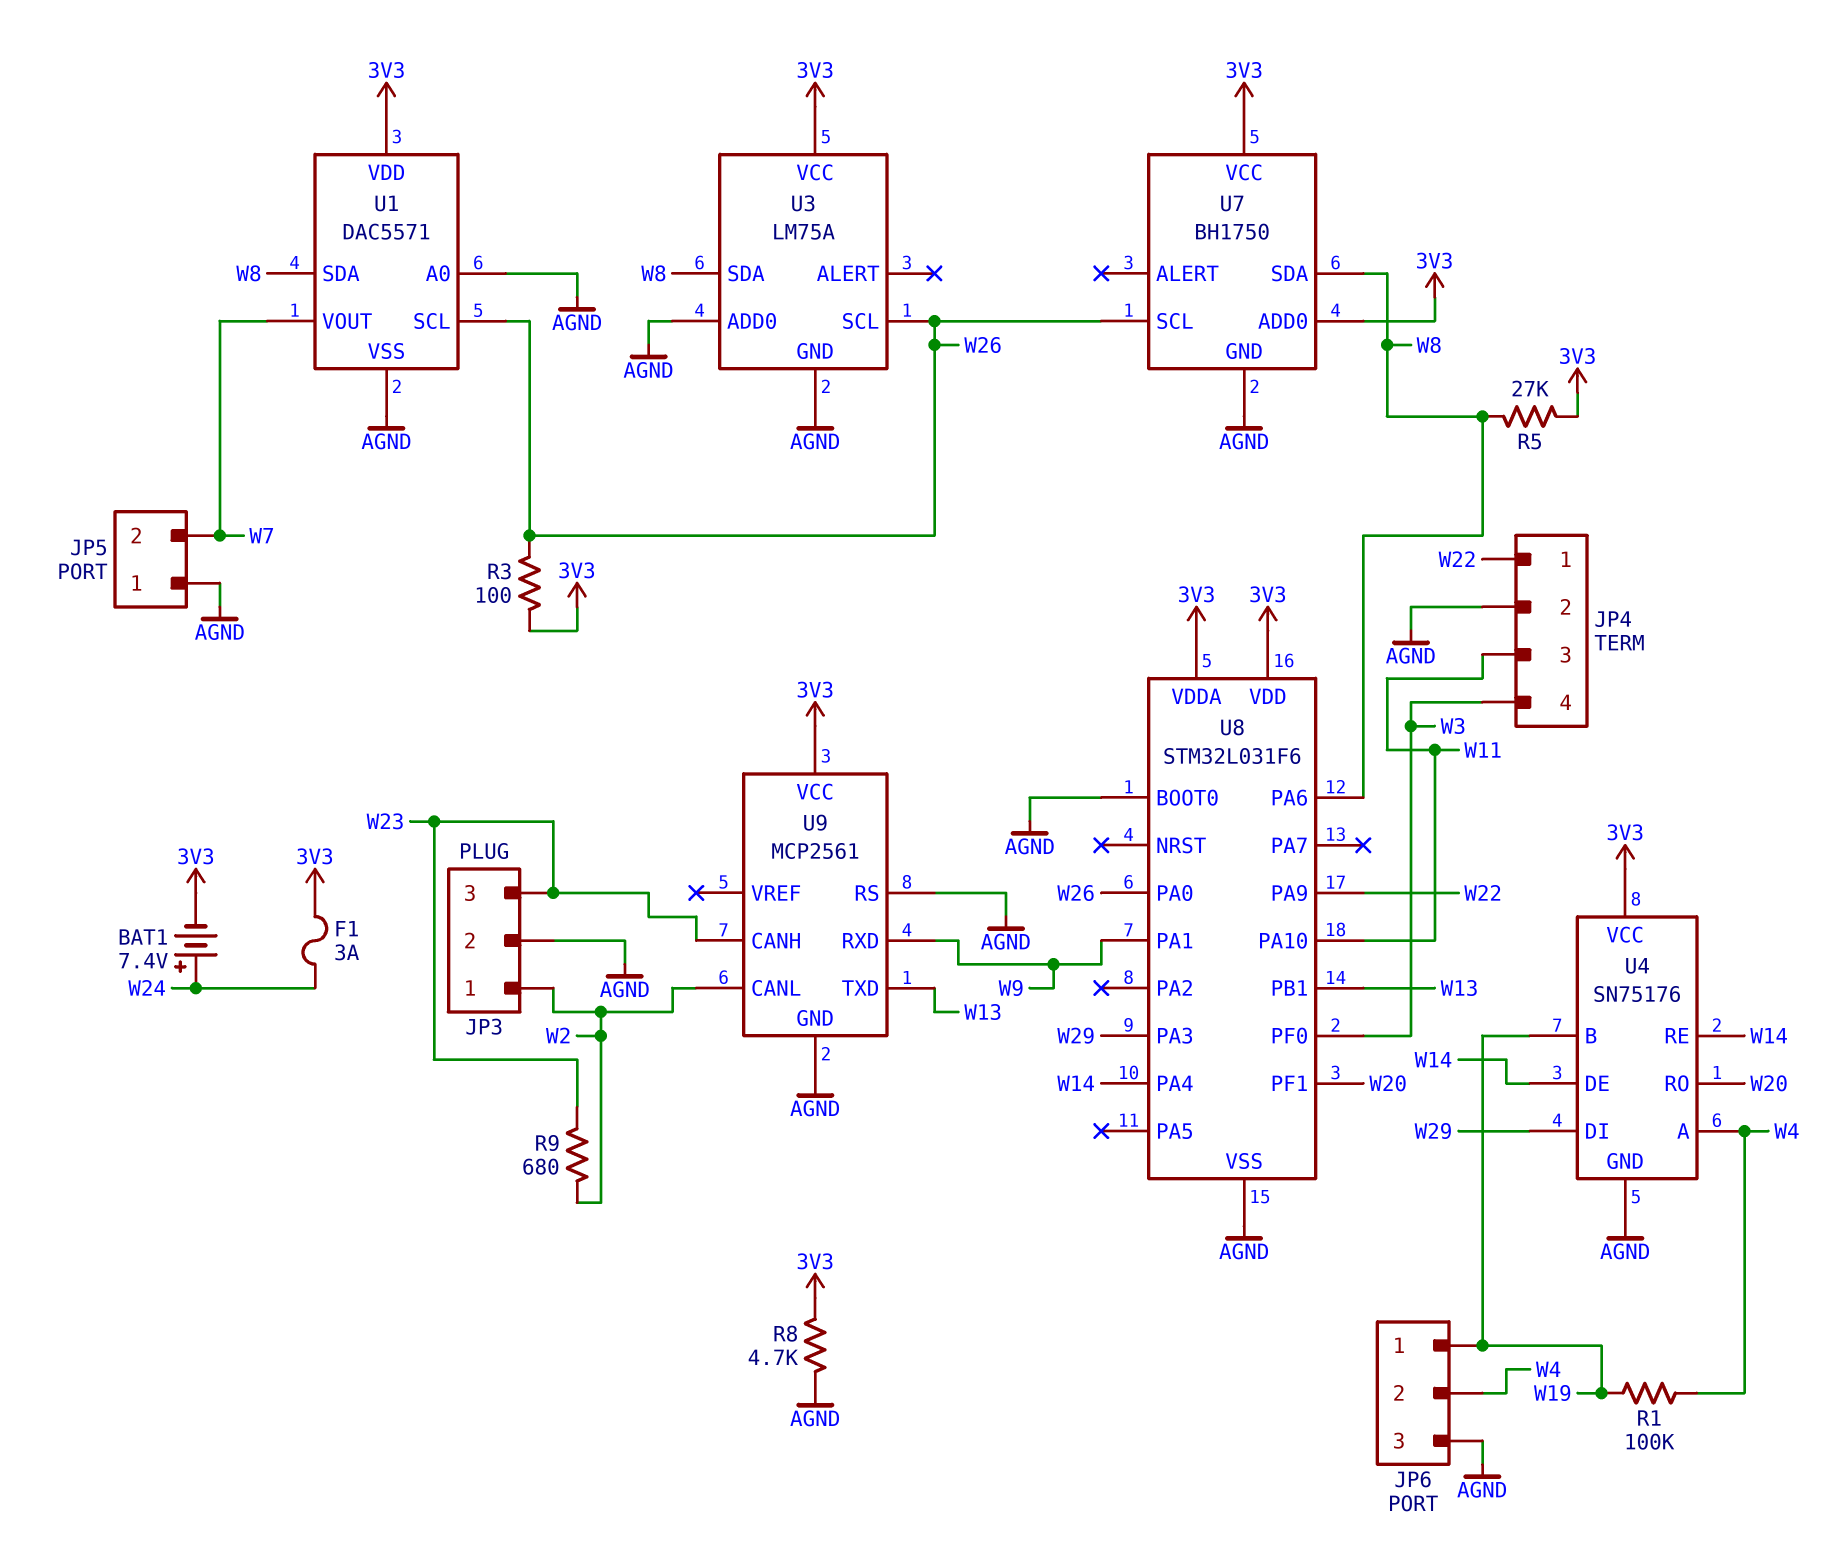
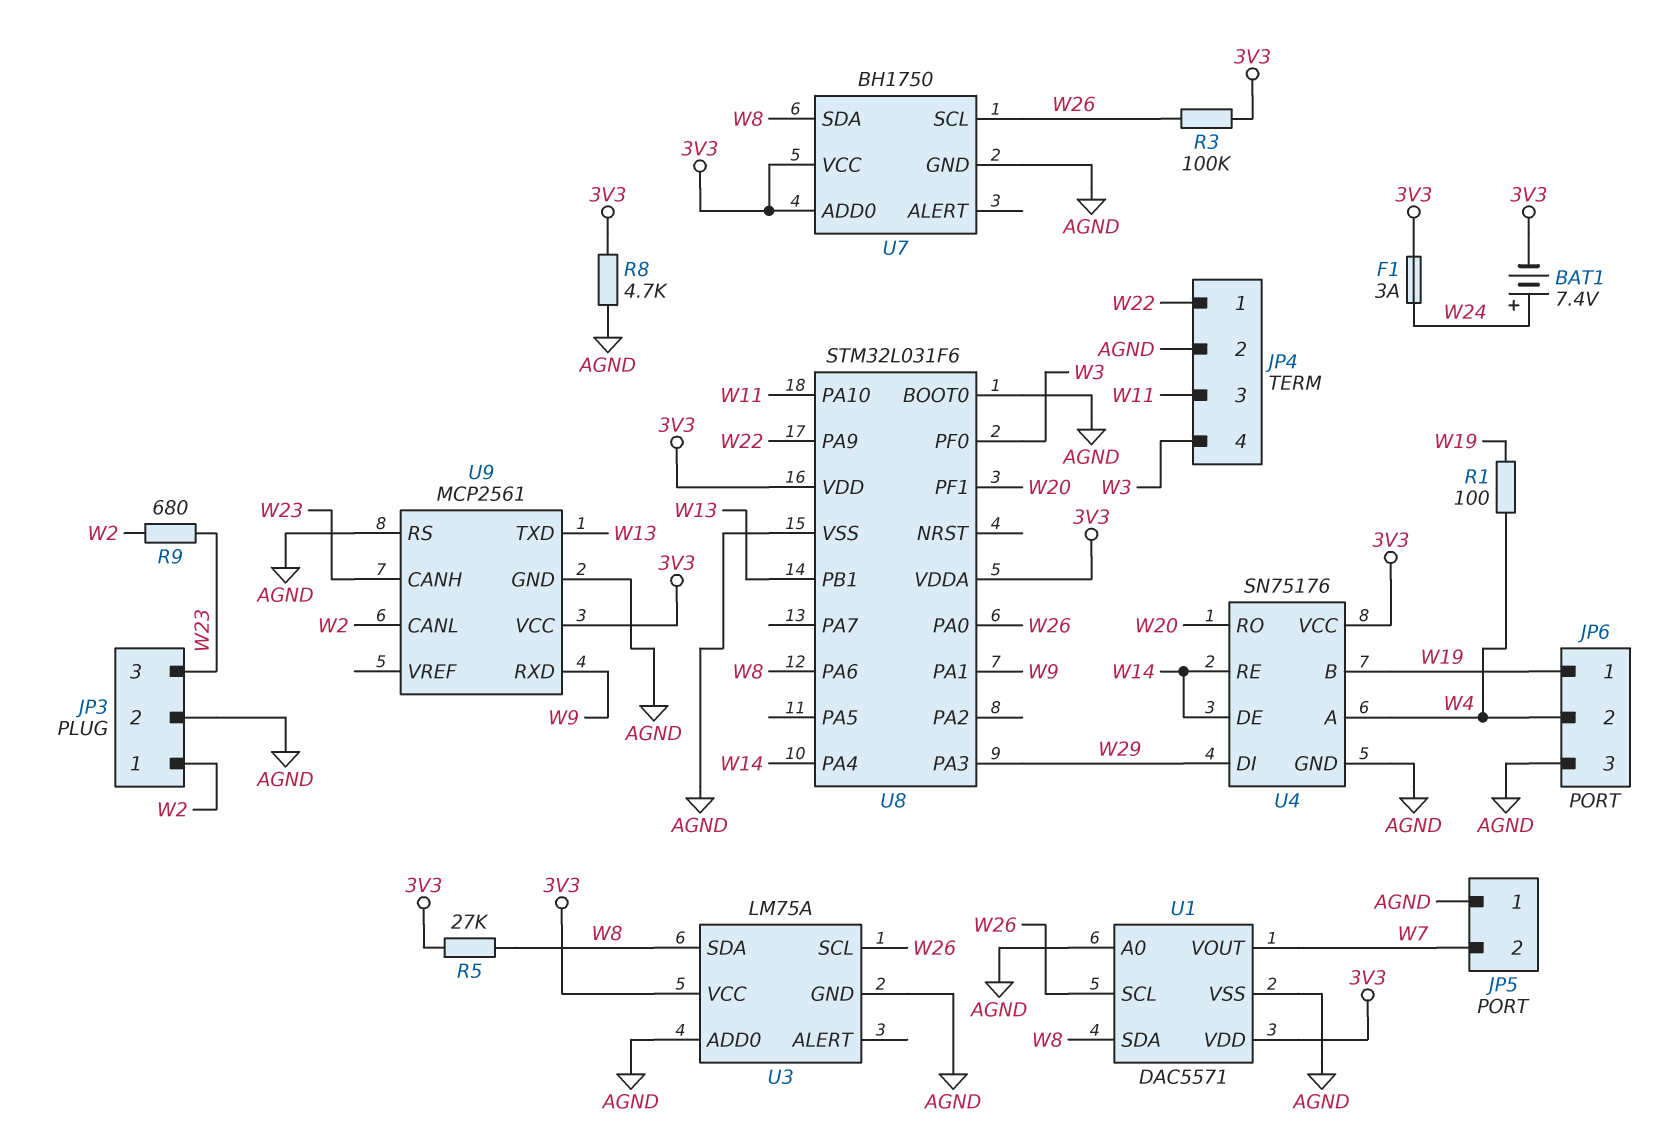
R1: 100k (W4, W19) -> 100 (W4, W19)
R3: 100 (3V3, W26) -> 100k (3V3, W26)

